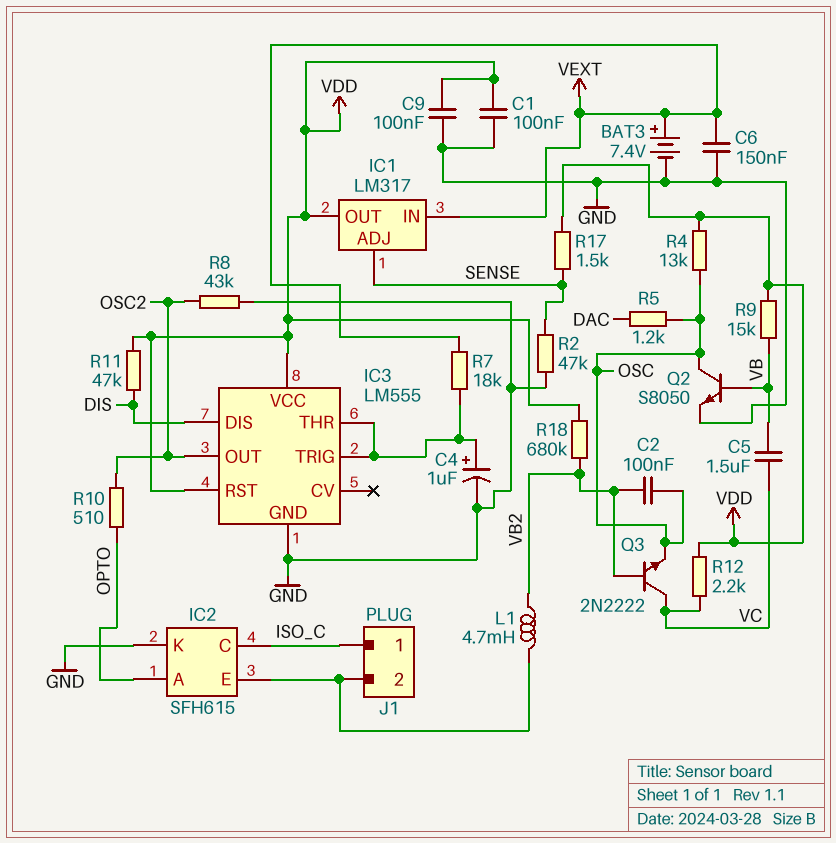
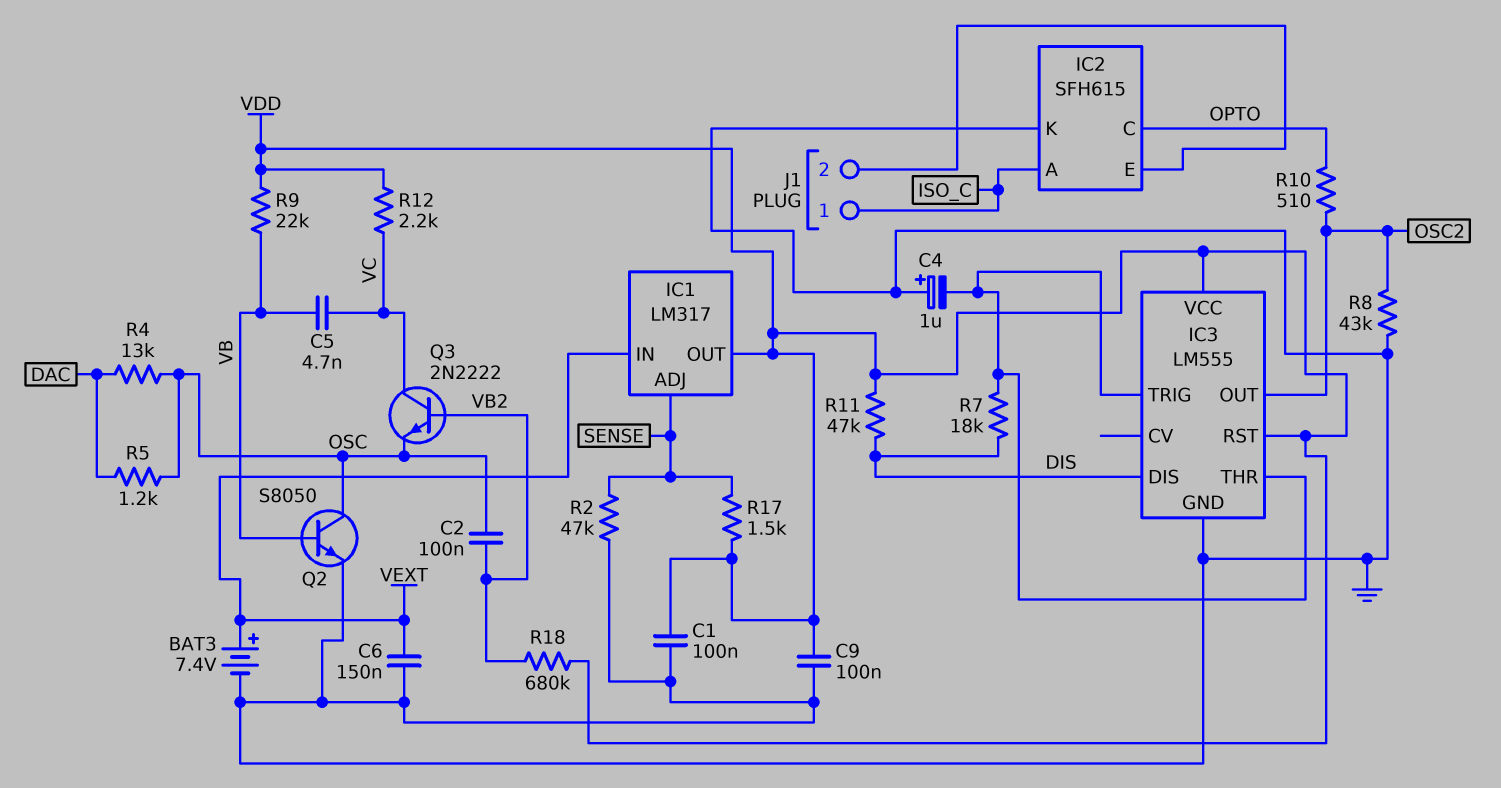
C4: 1uF (plus IC3/THR, minus GND) -> 1uF (plus GND, minus IC3/THR)
C5: 1.5uF (VB, VC) -> 4.7nF (VB, VC)
IC2 pin A: OPTO -> ISO_C
IC2 pin C: ISO_C -> OPTO
L1: 4.7mH (IC2/E, VB2) -> none
R4: 13k (OSC, VDD) -> 13k (DAC, OSC)
R7: 18k (IC3/THR, VEXT) -> 18k (DIS, IC3/THR)
R9: 15k (VB, VDD) -> 22k (VB, VDD)

